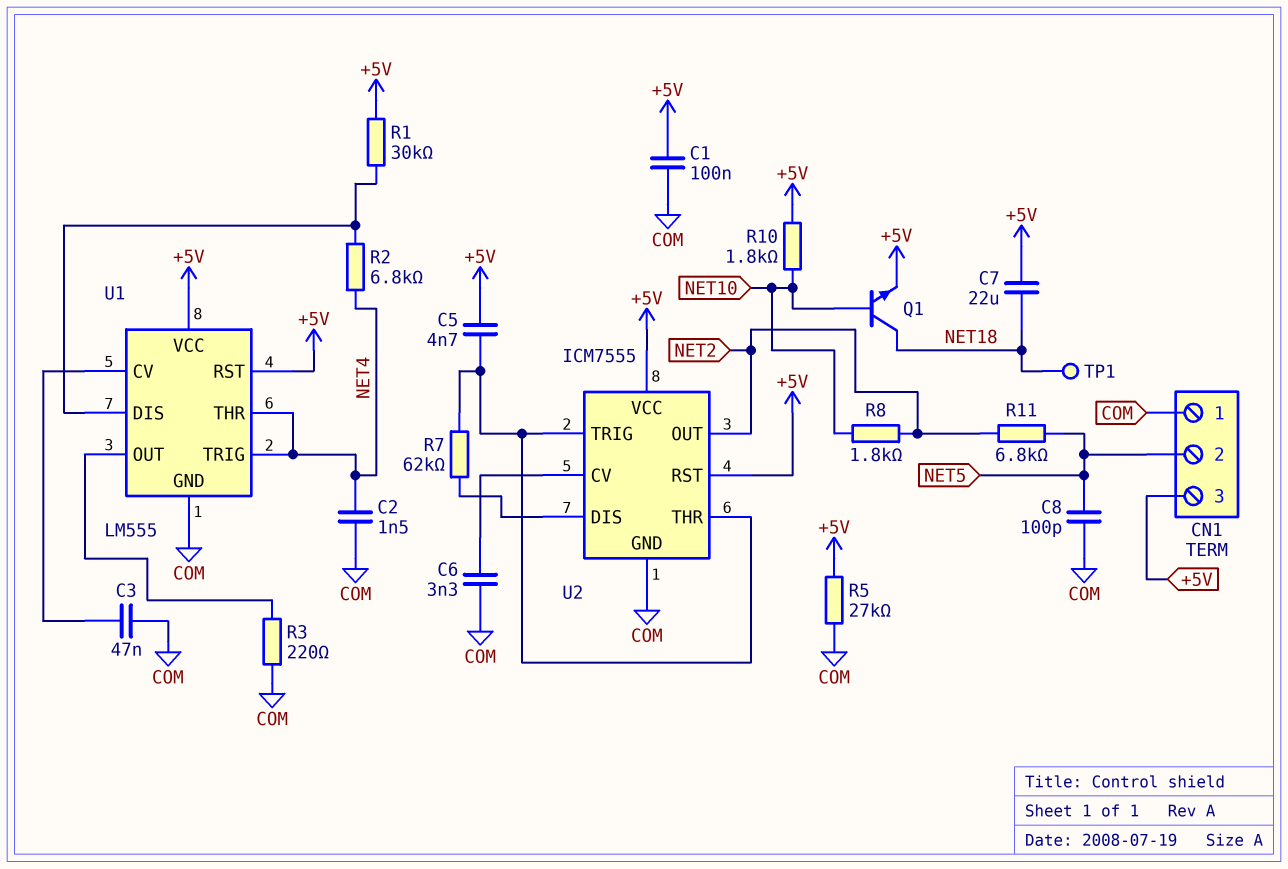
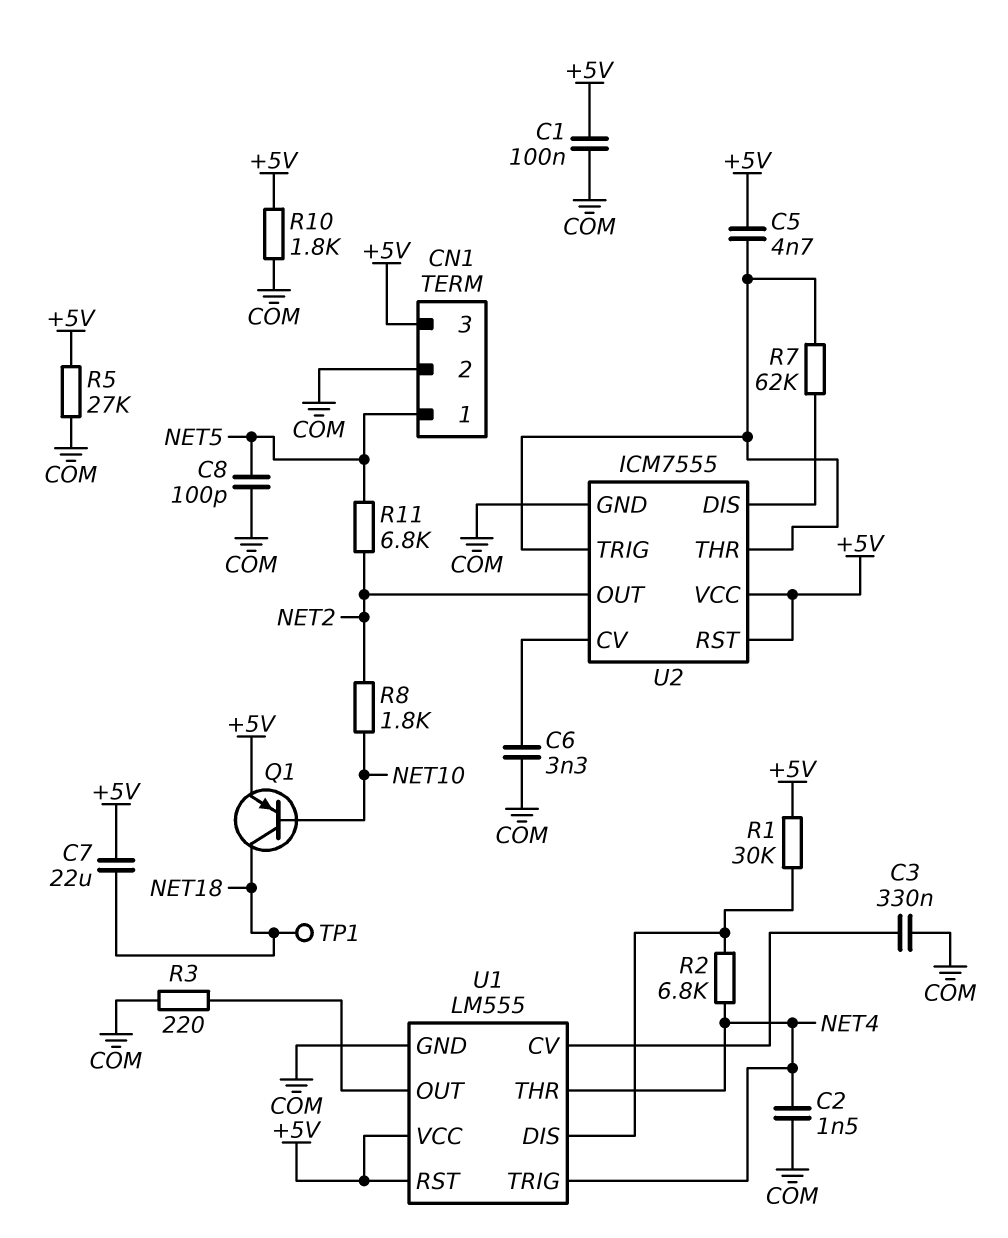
C3: 47nF (COM, U1/CV) -> 330nF (COM, U1/CV)
CN1 pin 1: COM -> NET5
CN1 pin 2: NET5 -> COM
Q1: NPN (B NET10, C NET18, E +5V) -> PNP (B NET10, C NET18, E +5V)
R10: 1.8k (+5V, NET10) -> 1.8k (+5V, COM)

